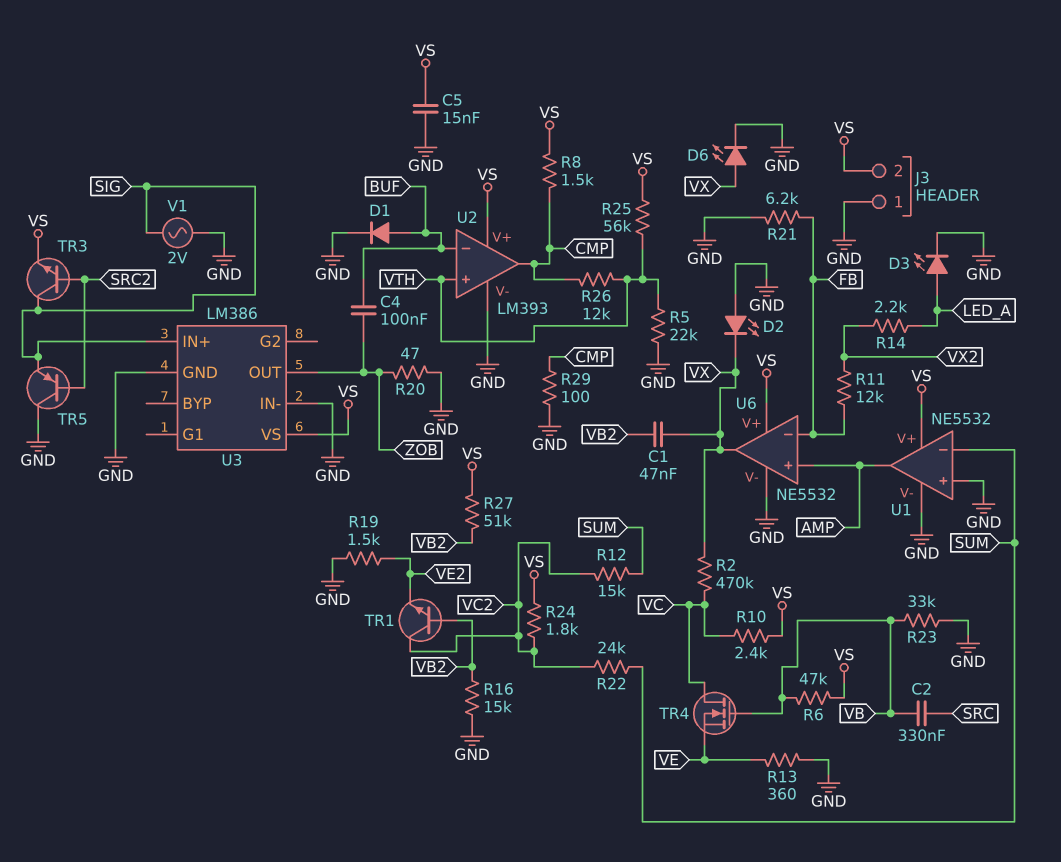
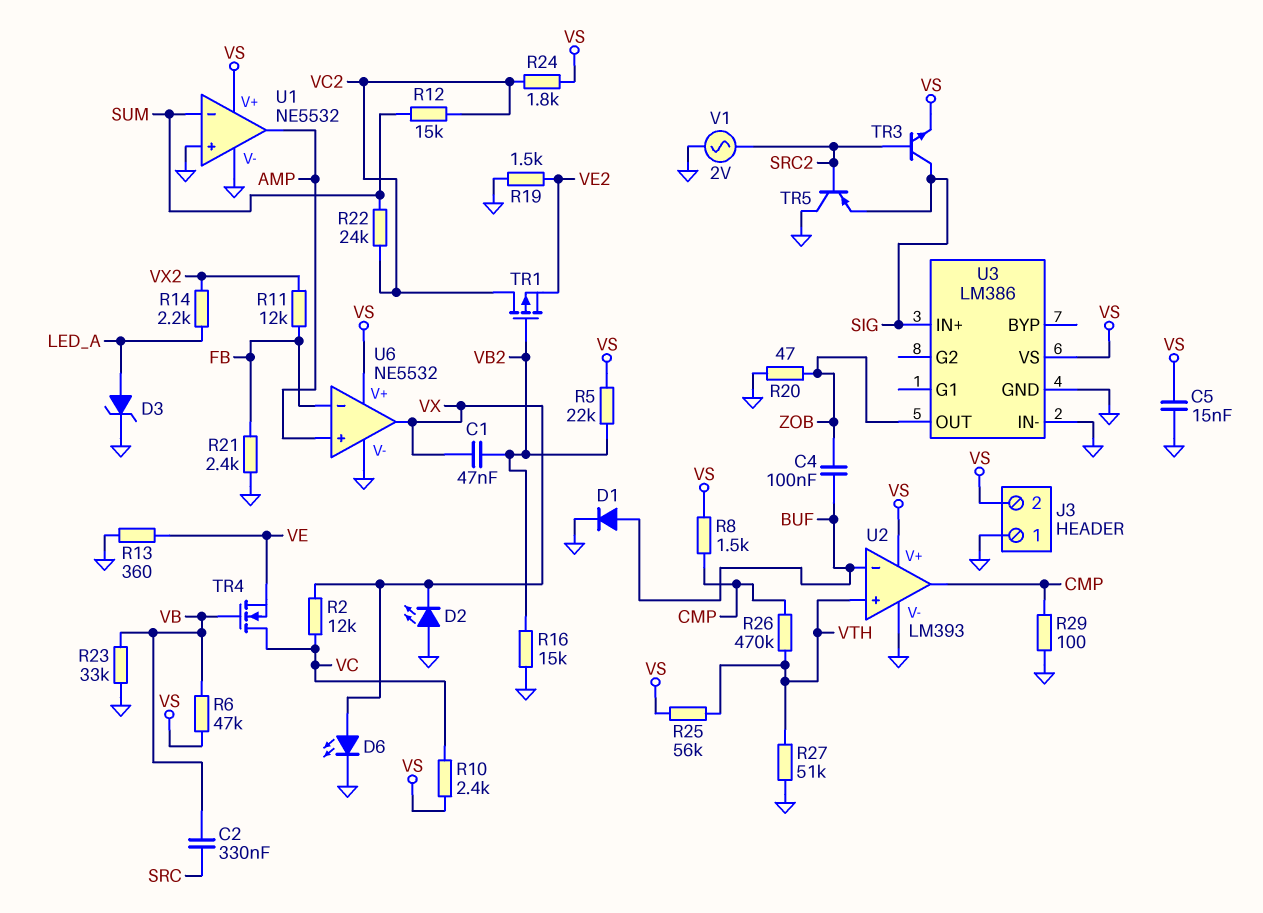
D3: LED (A LED_A, K GND) -> zener (A LED_A, K GND)
R2: 470k (VC, VX) -> 12k (VC, VX)
R5: 22k (GND, VTH) -> 22k (VB2, VS)
R21: 6.2k (FB, GND) -> 2.4k (FB, GND)
R26: 12k (CMP, VTH) -> 470k (CMP, VTH)
R27: 51k (VB2, VS) -> 51k (GND, VTH)
TR1: NPN (B VB2, C VC2, E VE2) -> PMOS (G VB2, D VC2, S VE2)
V1: AC 2V (GND, SIG) -> AC 2V (GND, SRC2)

